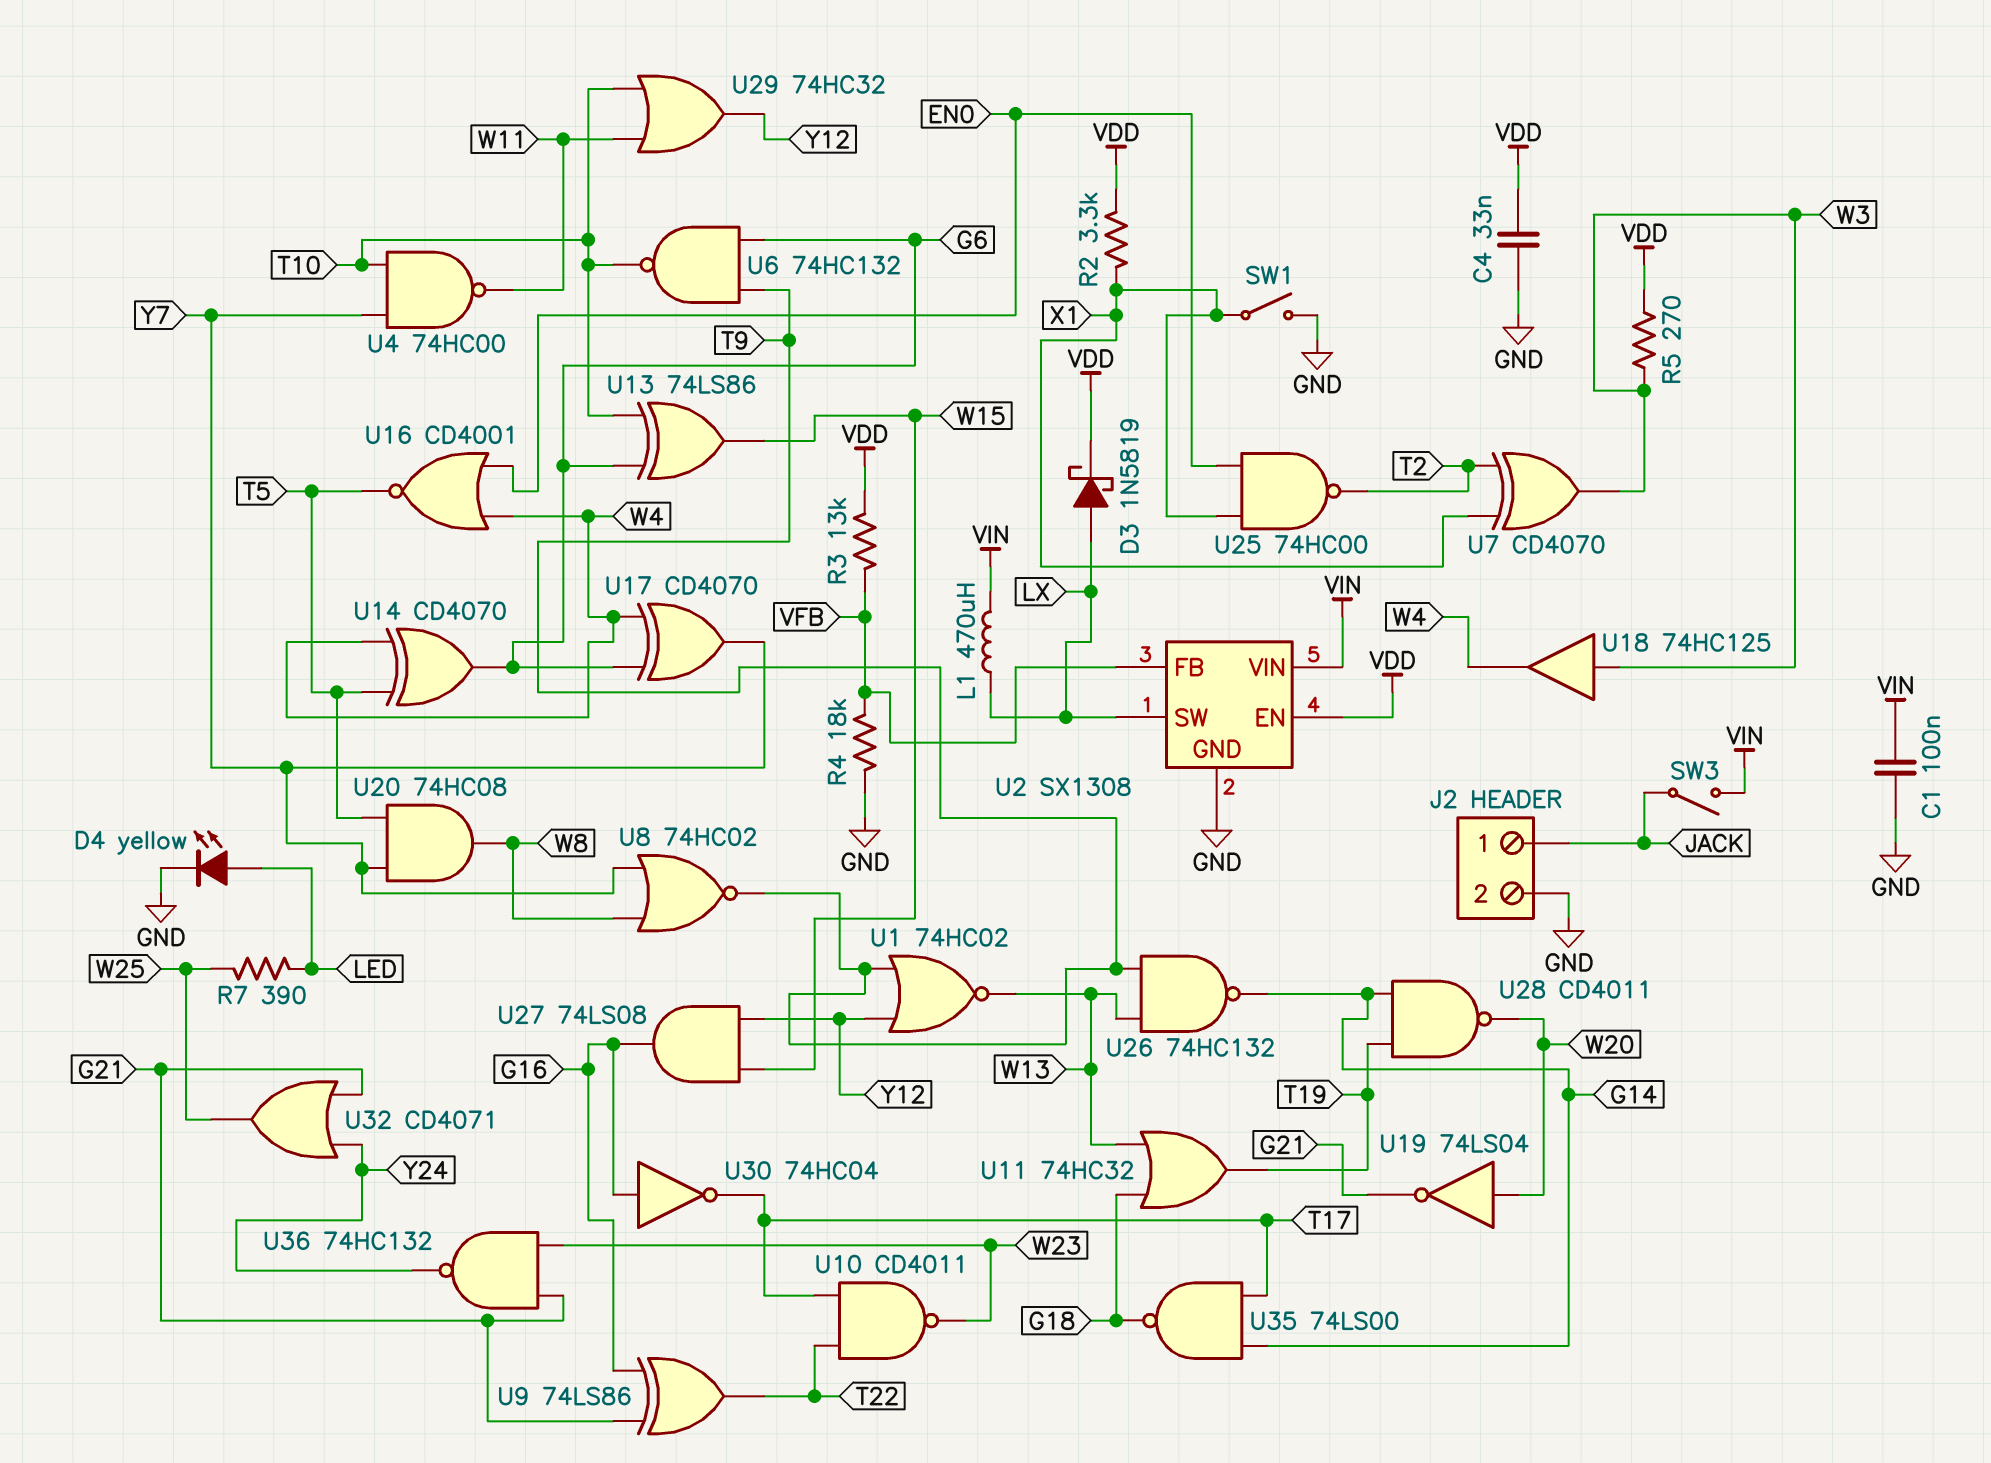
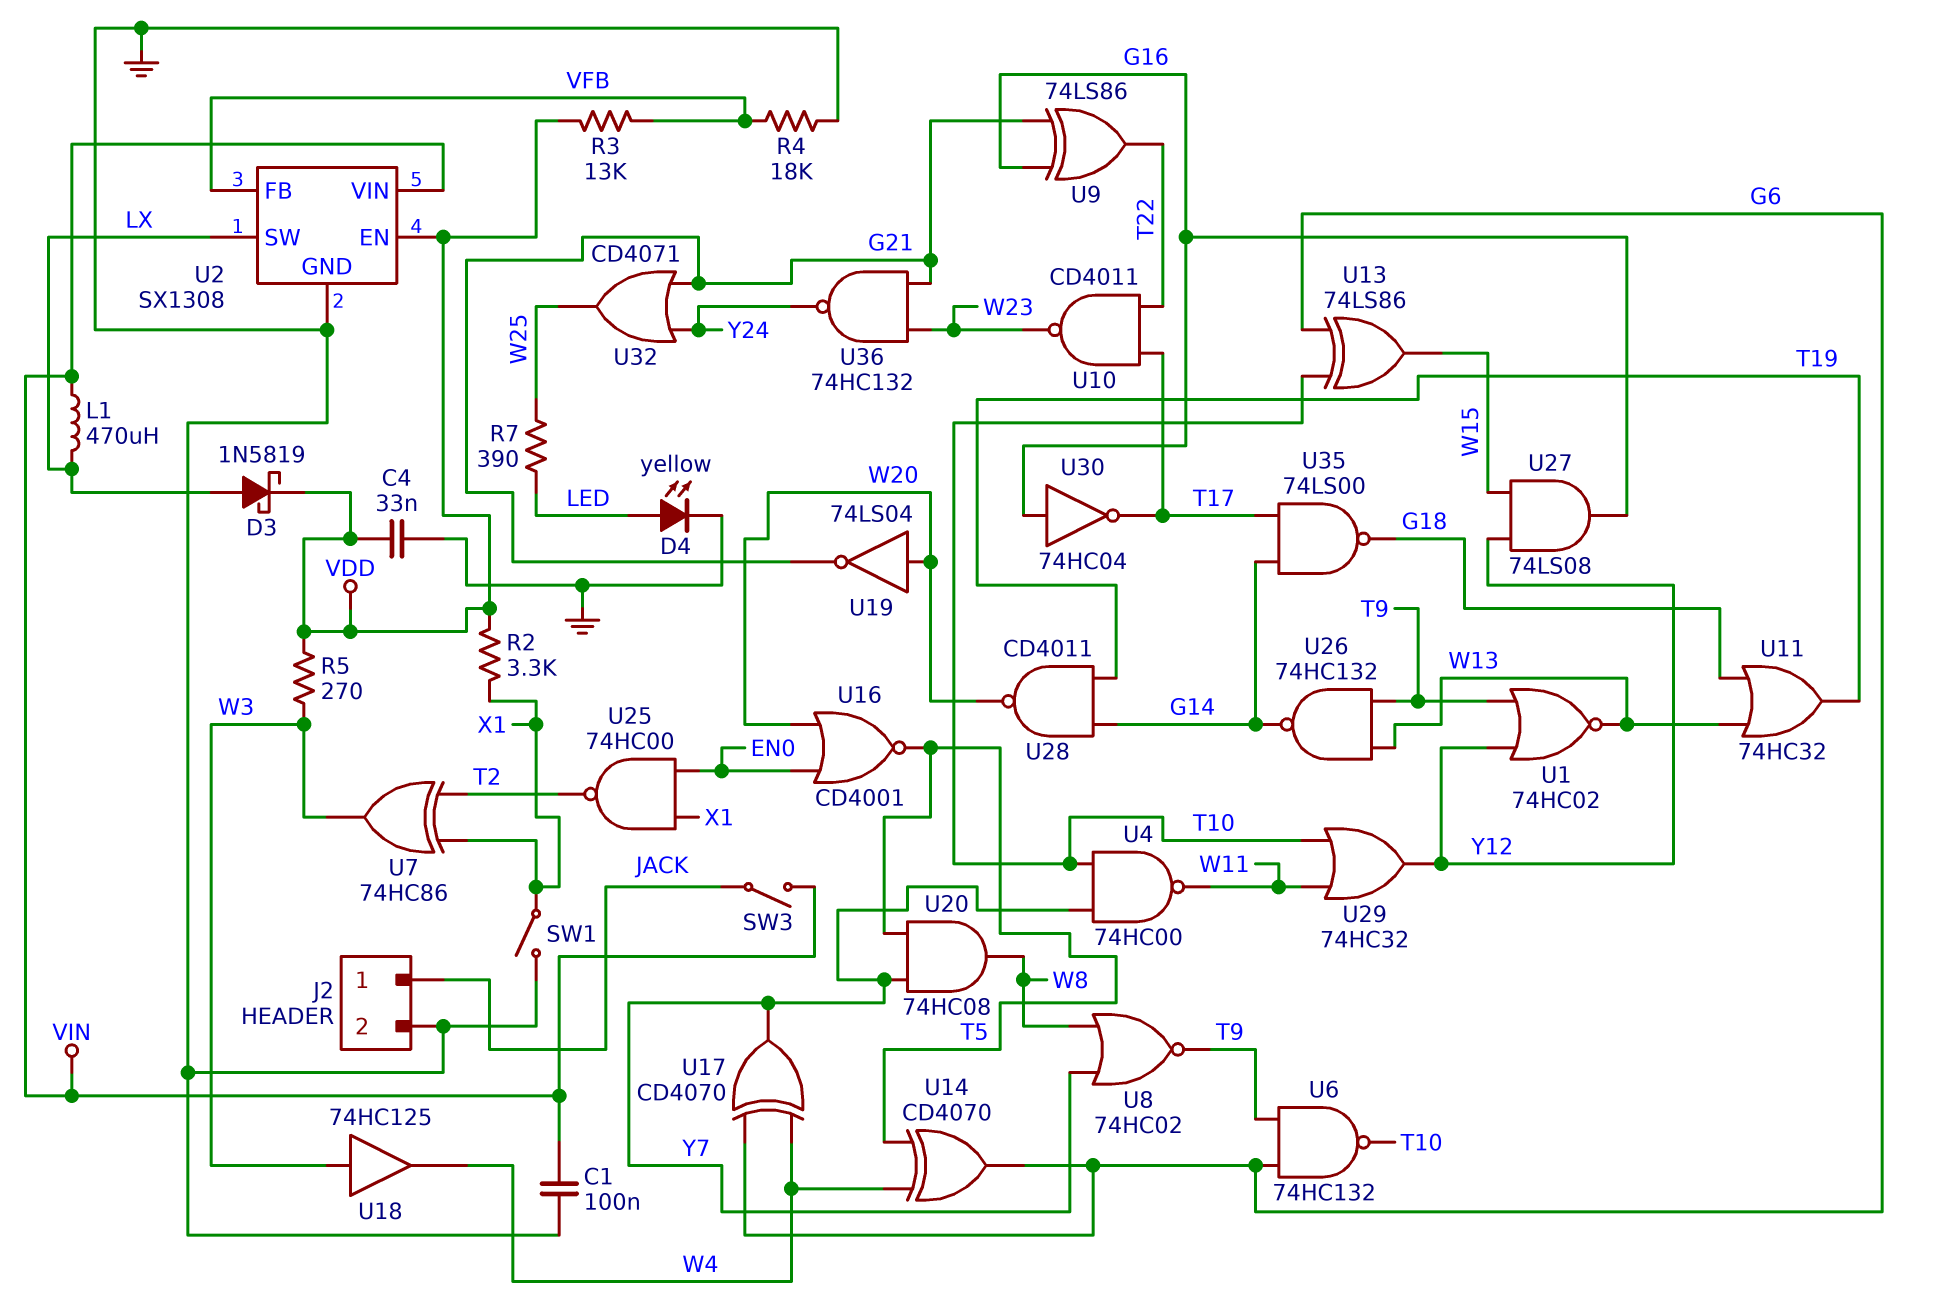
U7: XOR CD4070 (in T2, in X1, out W3) -> XOR 74HC86 (in T2, in X1, out W3)
U16: NOR CD4001 (in EN0, in W4, out T5) -> NOR CD4001 (in EN0, in W20, out T5)

